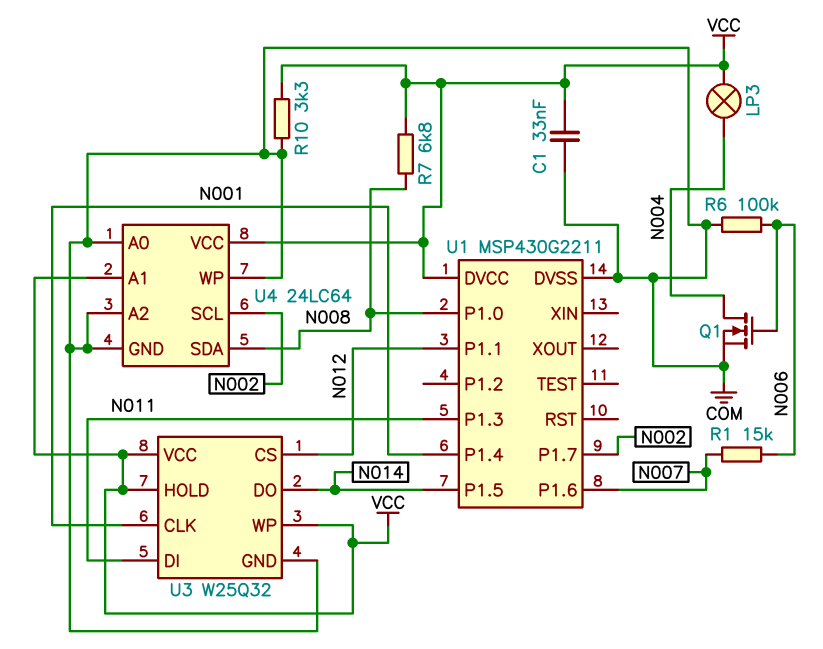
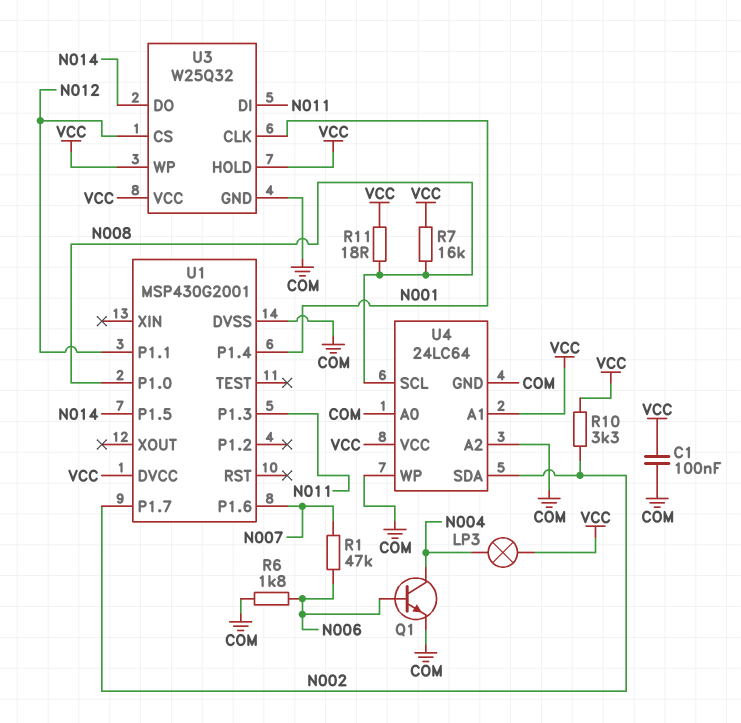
C1: 33nF (COM, VCC) -> 100nF (COM, VCC)
Q1: NMOS (G N006, D N004, S COM) -> NPN (B N006, C N004, E COM)
R1: 15k (N006, N007) -> 47k (N006, N007)
R6: 100k (COM, N006) -> 1.8k (COM, N006)
R7: 6.8k (N008, VCC) -> 16k (N008, VCC)
R10: 3.3k (COM, VCC) -> 3.3k (N002, VCC)
R11: none -> 18 (N008, VCC)
U1: MSP430G2211 -> MSP430G2001
U4 pin SCL: N002 -> N008
U4 pin SDA: N008 -> N002

